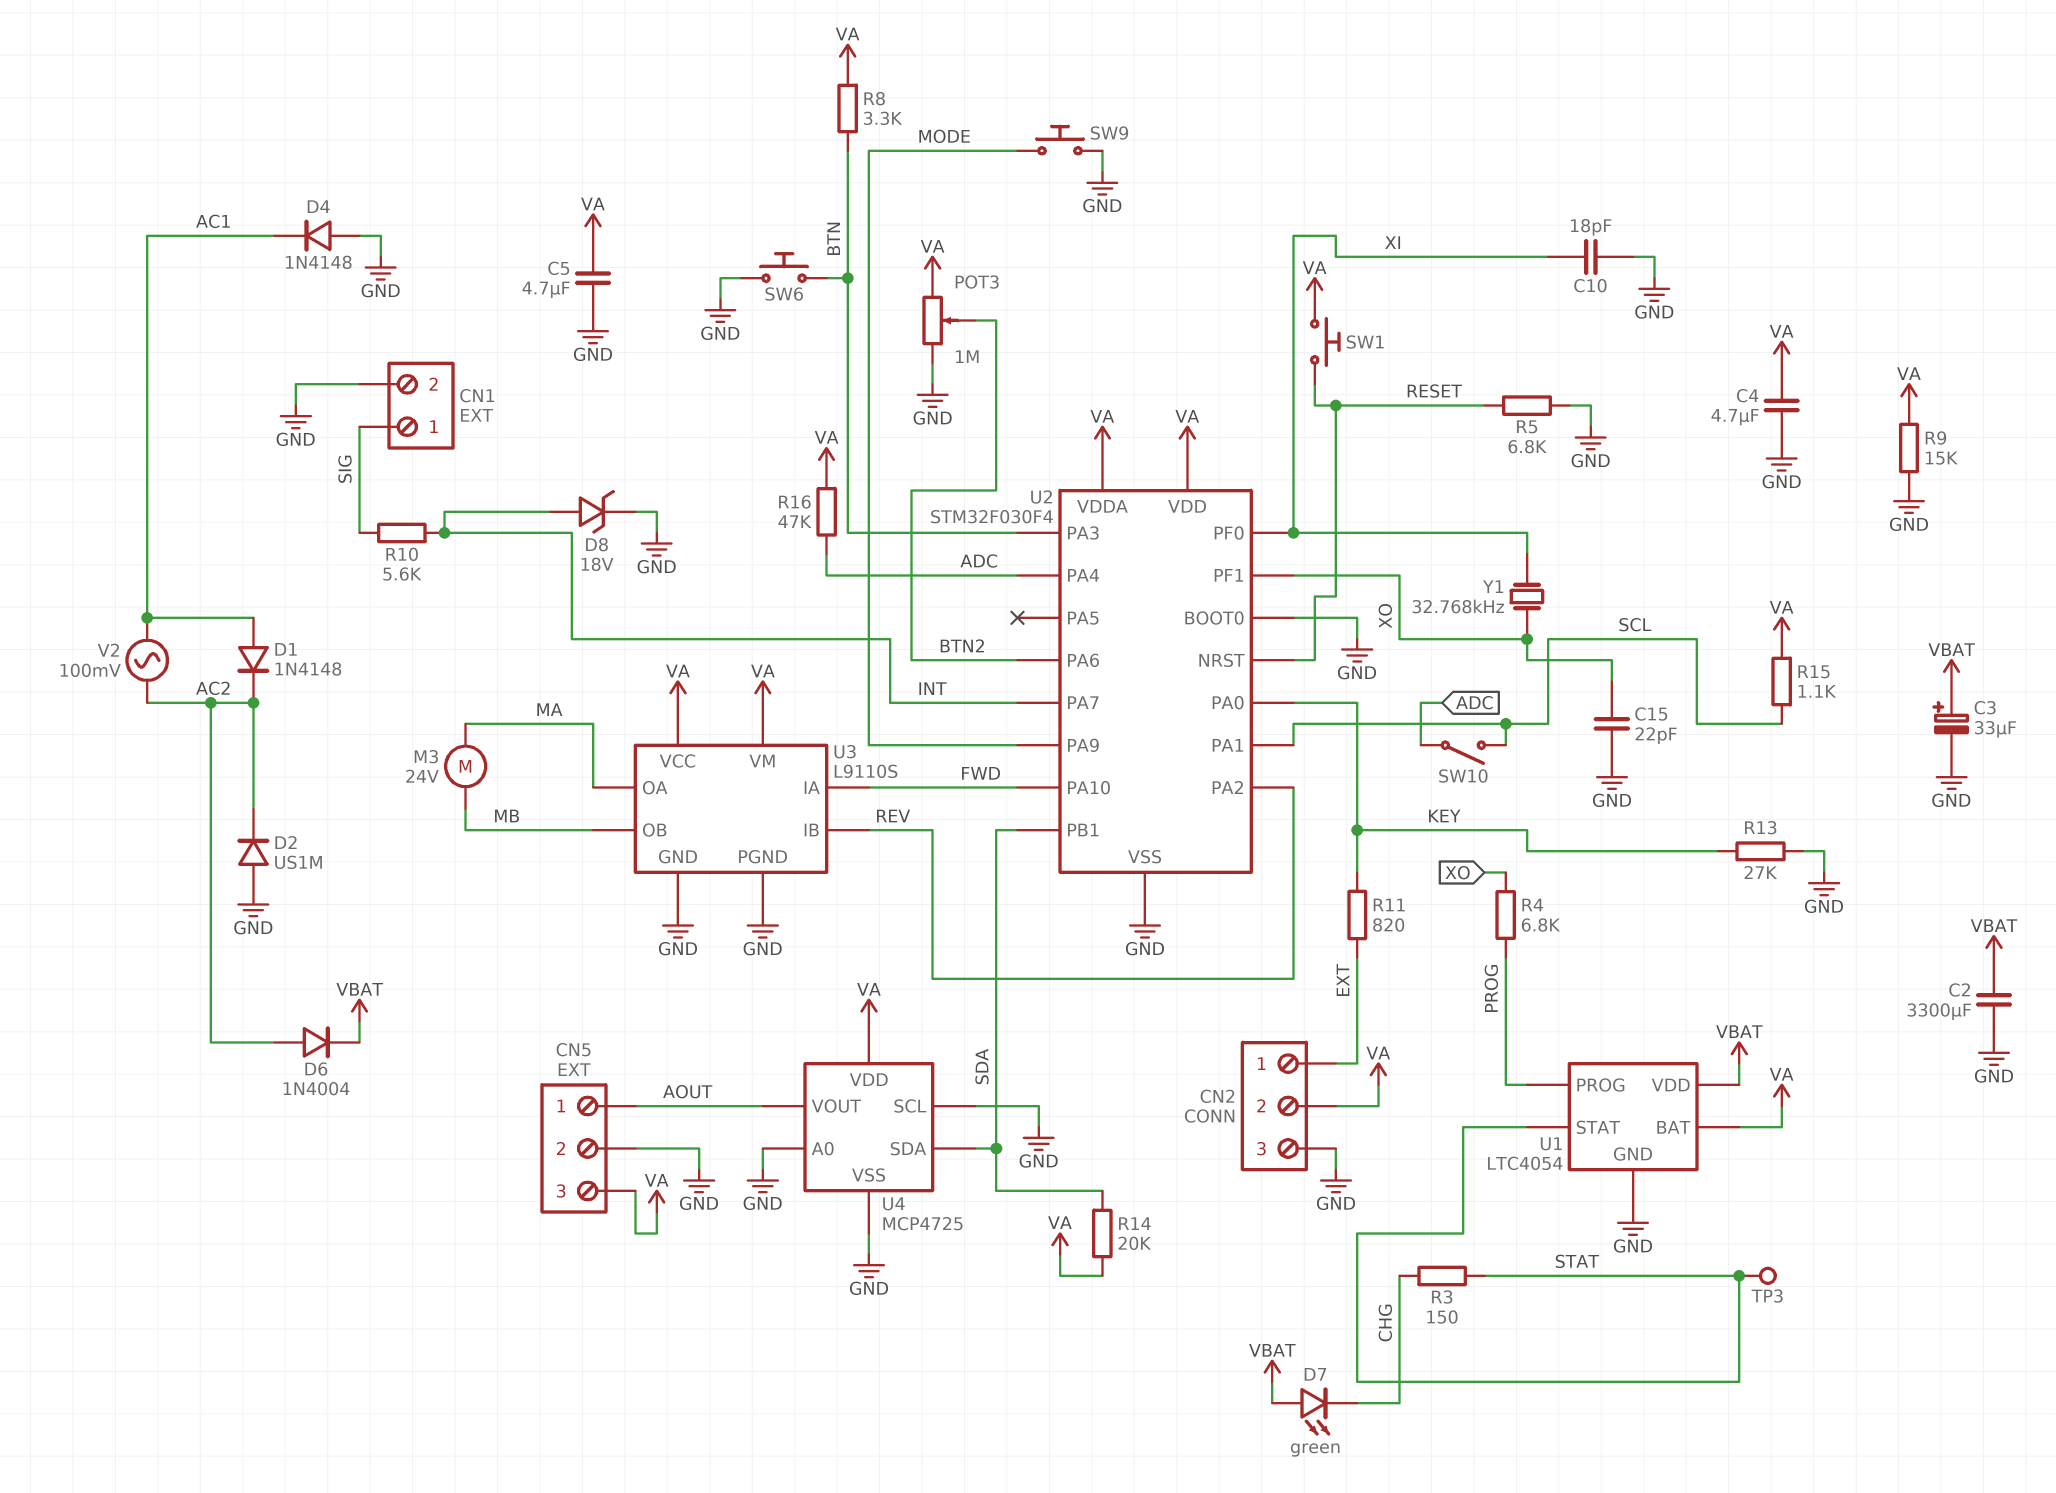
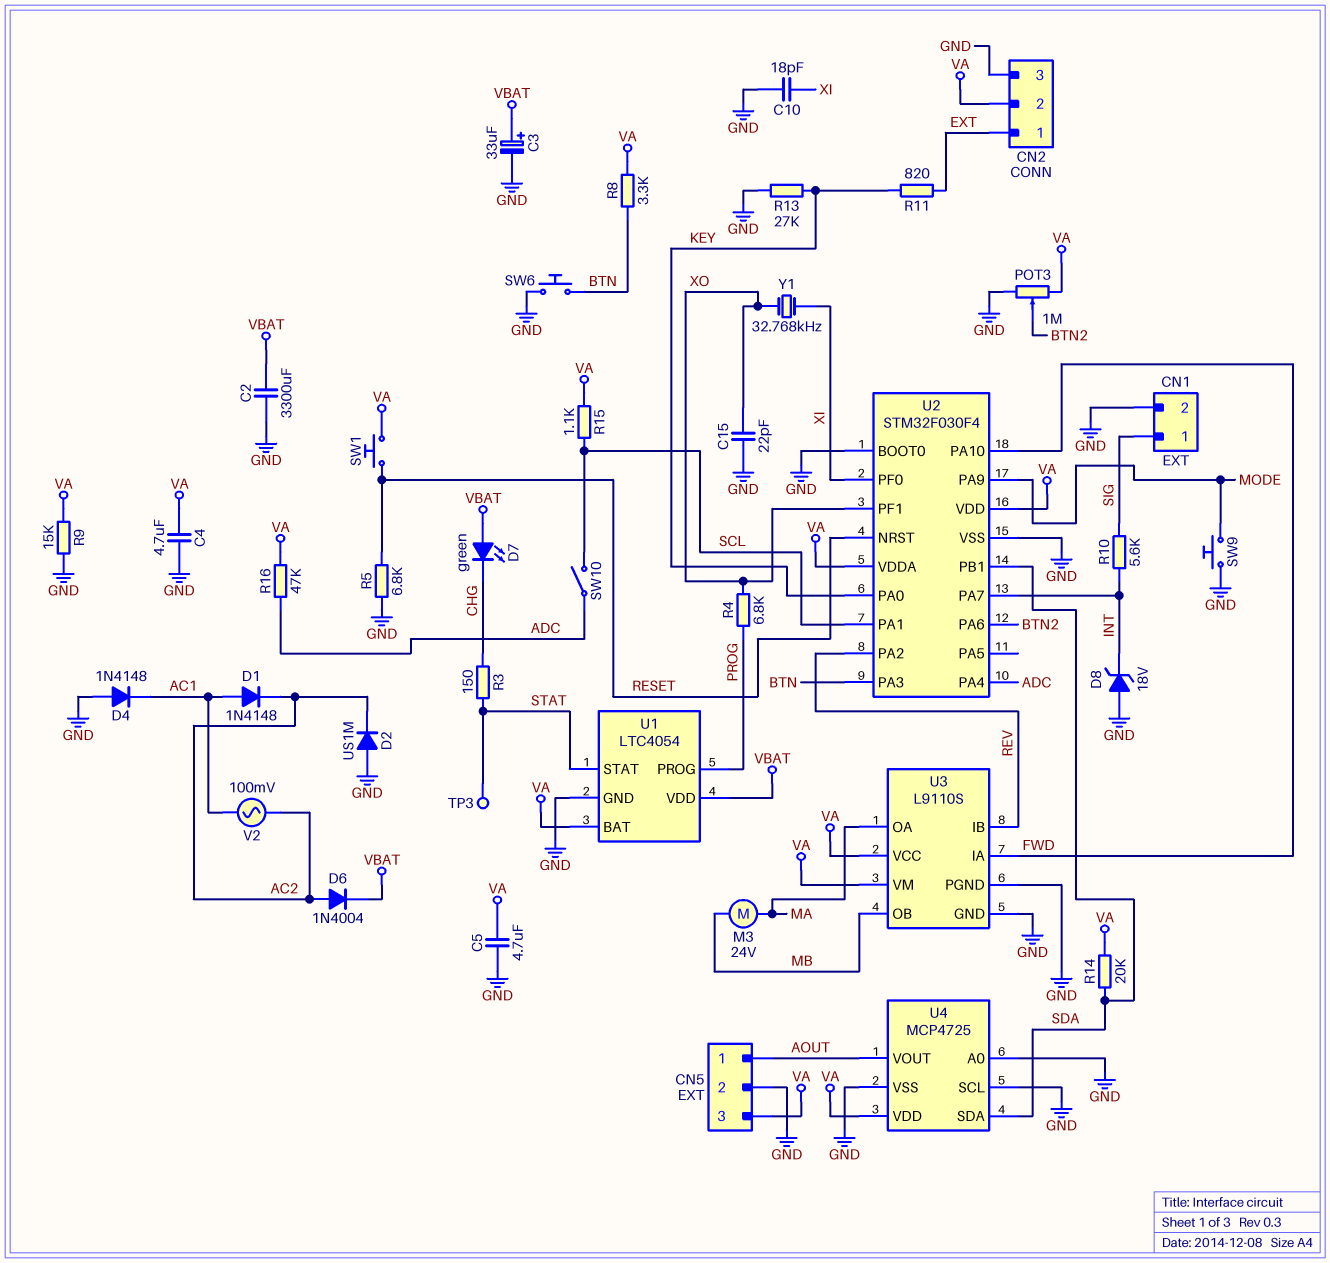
D8: zener 18V (A INT, K GND) -> zener 18V (A GND, K INT)

